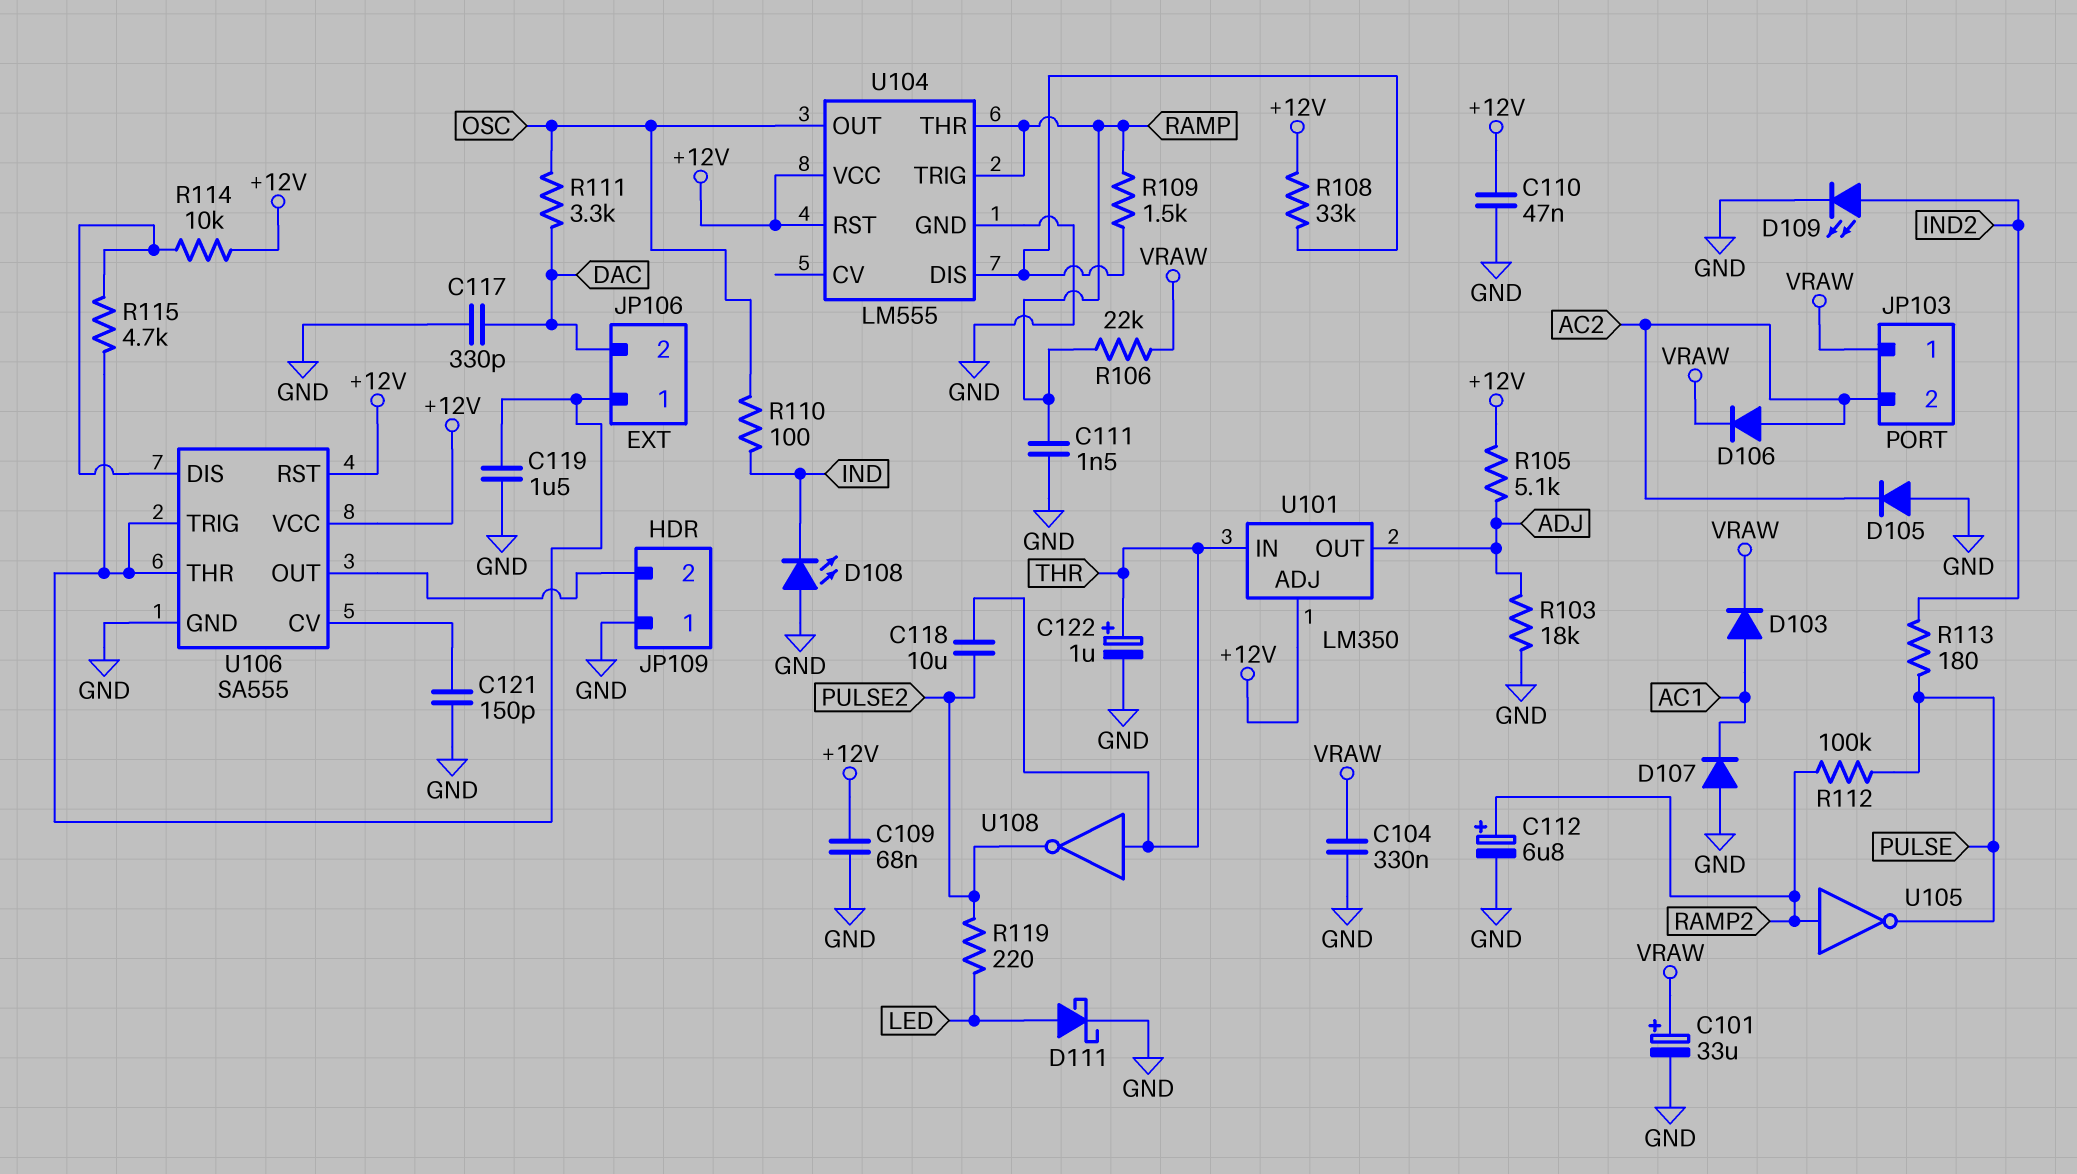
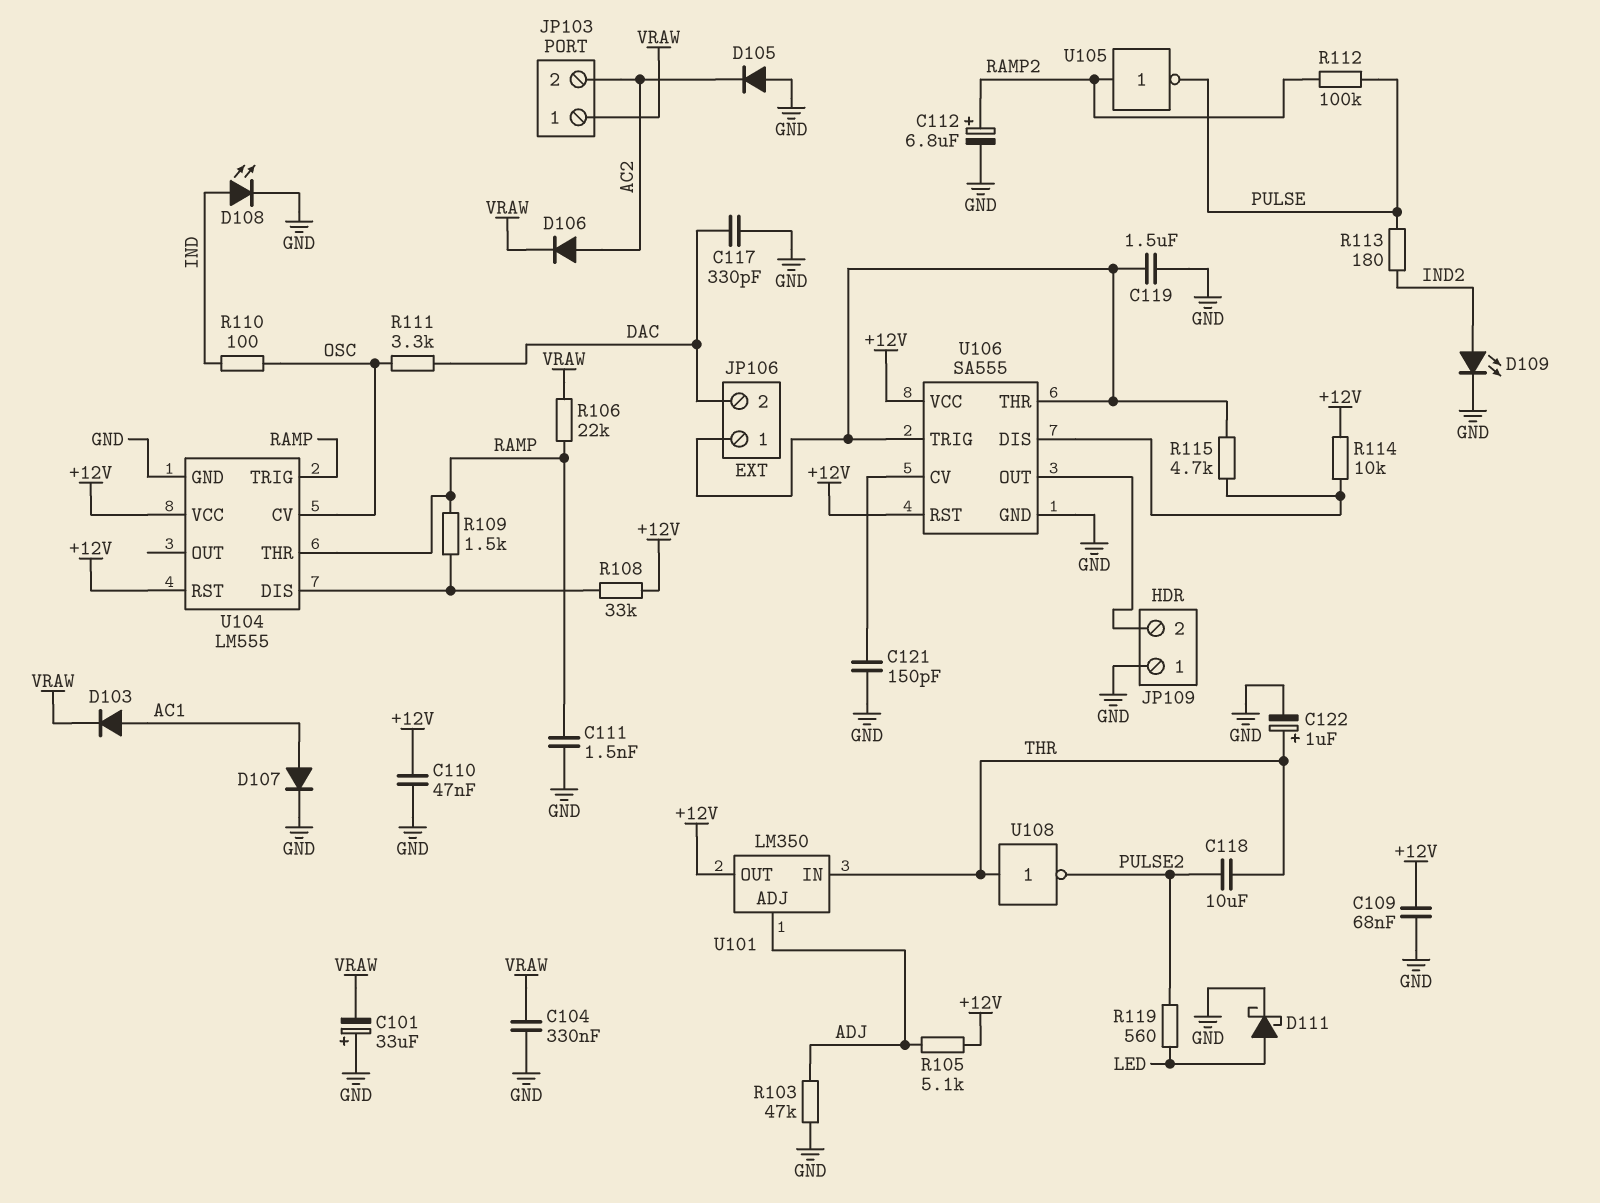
C101: 33uF (plus VRAW, minus GND) -> 33uF (plus GND, minus VRAW)
D107: diode (A GND, K AC1) -> diode (A AC1, K GND)
D108: LED (A GND, K IND) -> LED (A IND, K GND)
R103: 18k (ADJ, GND) -> 47k (ADJ, GND)
R119: 220 (LED, PULSE2) -> 560 (LED, PULSE2)
U101 pin ADJ: +12V -> ADJ
U101 pin OUT: ADJ -> +12V
U104 pin CV: none -> OSC
U104 pin OUT: OSC -> none

